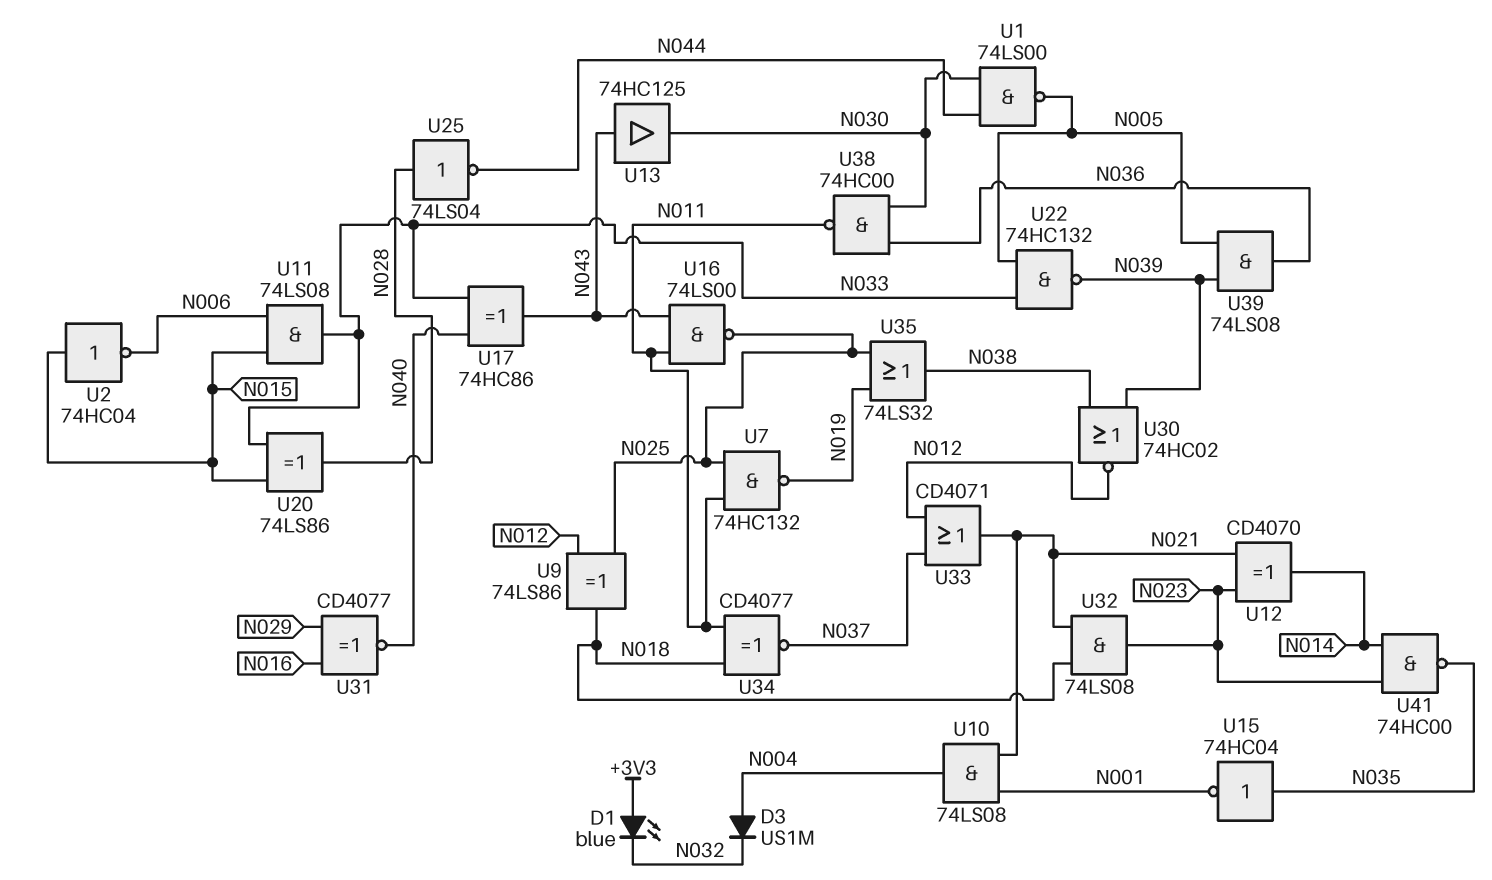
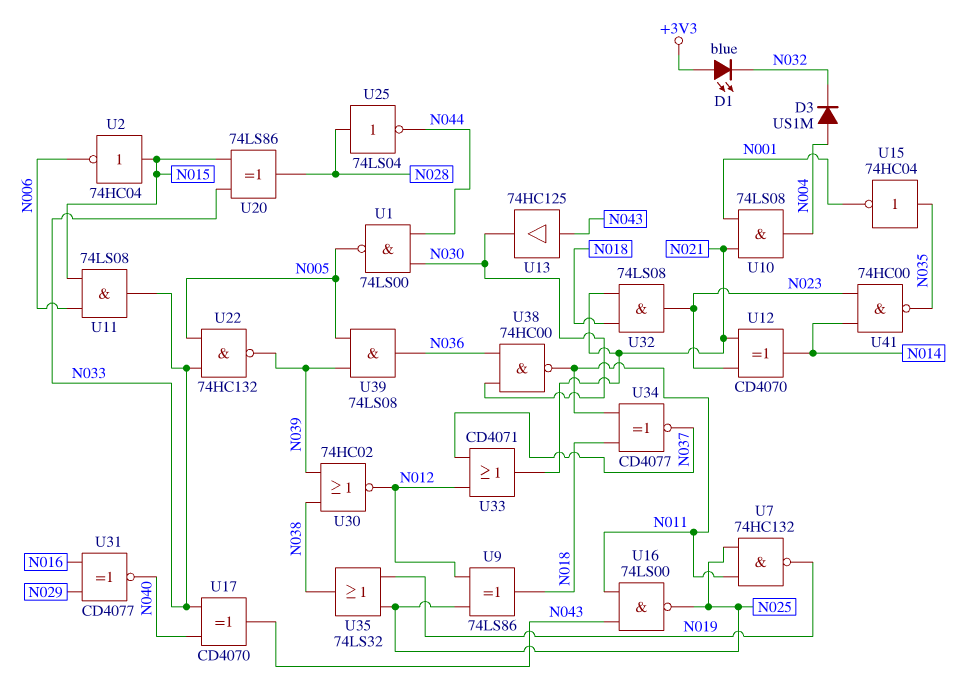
U17: XOR 74HC86 (in N033, in N040, out N043) -> XOR CD4070 (in N033, in N040, out N043)

